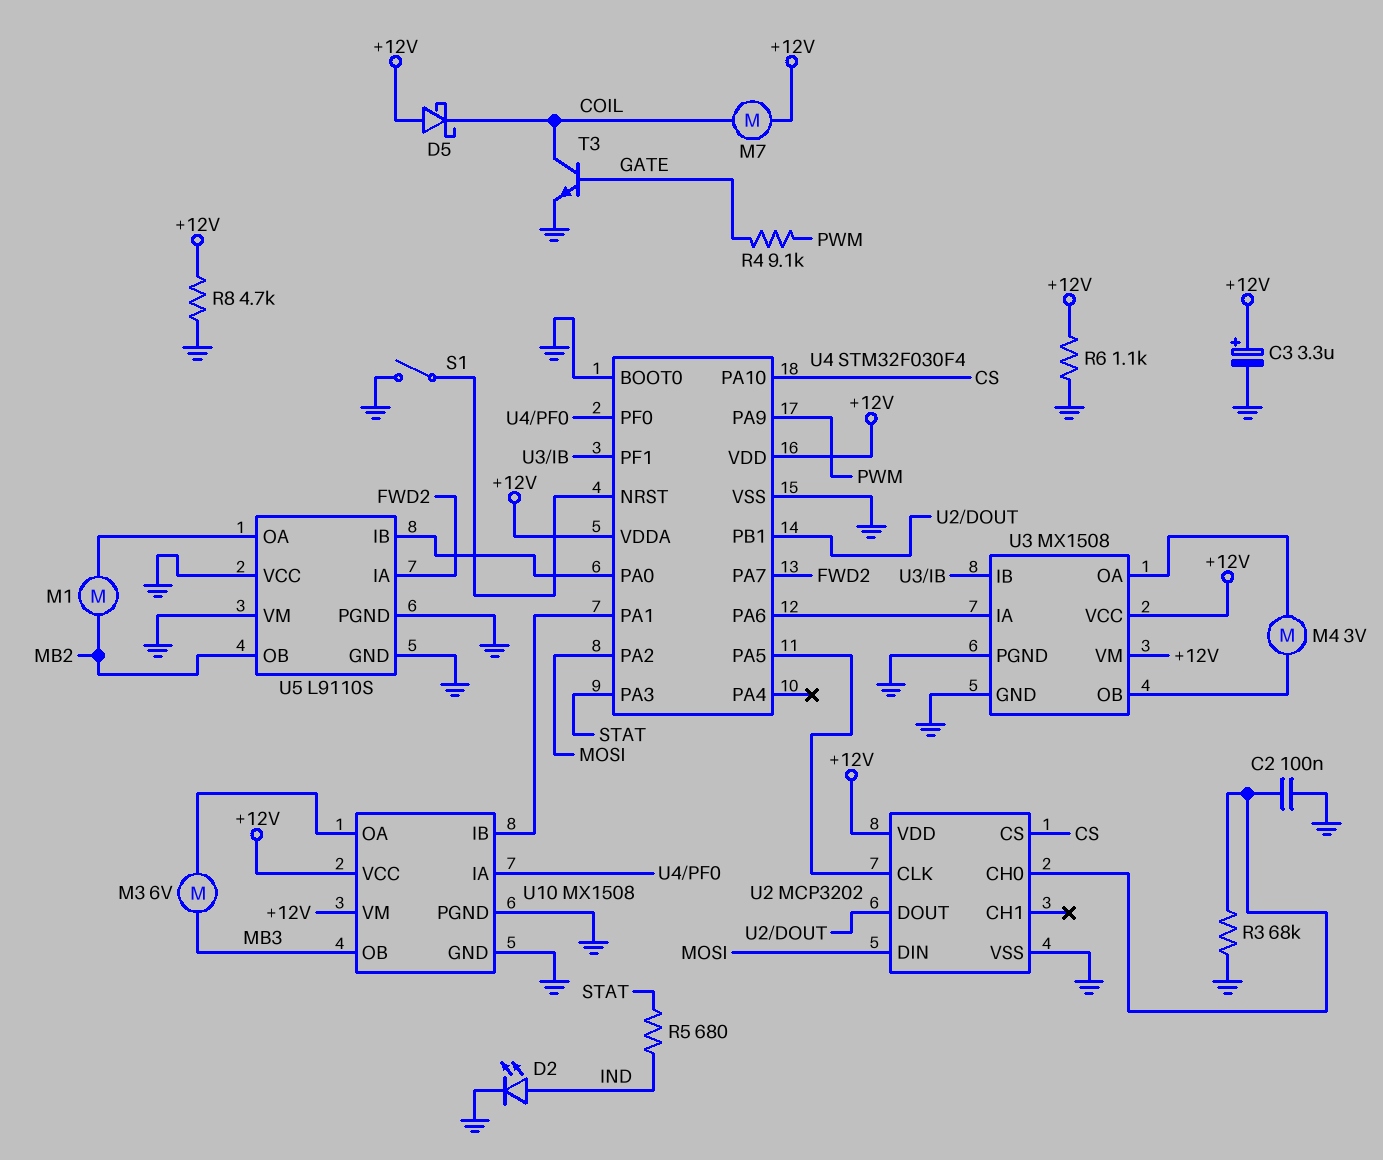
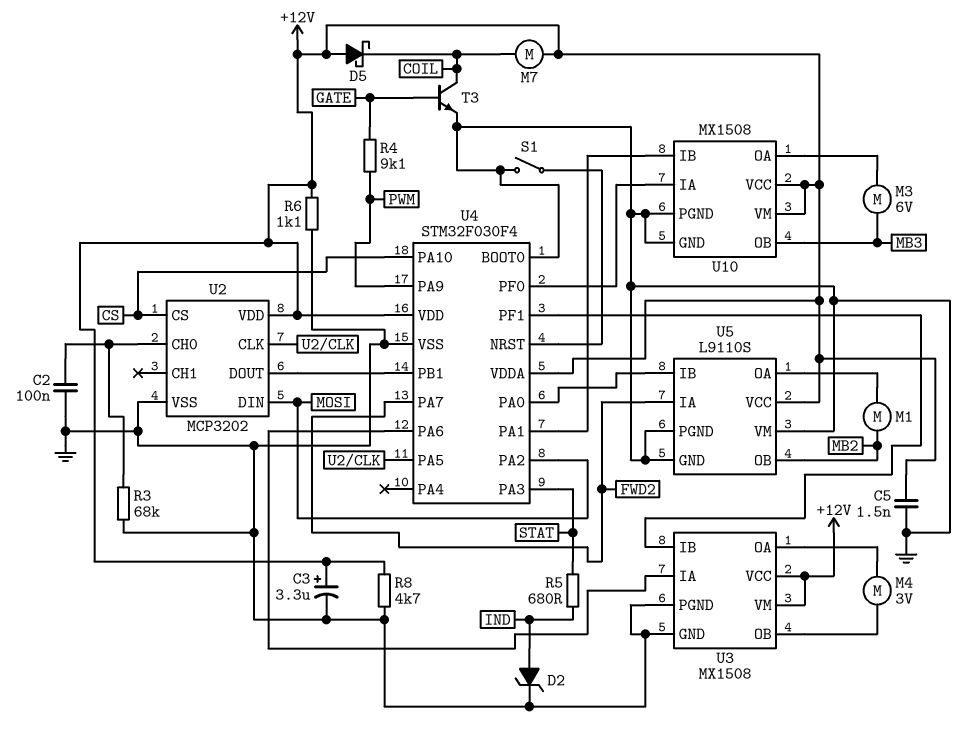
C5: none -> 1.5nF (+12V, GND)
D2: LED (A IND, K GND) -> zener (A IND, K GND)
U5 pin VCC: GND -> +12V

